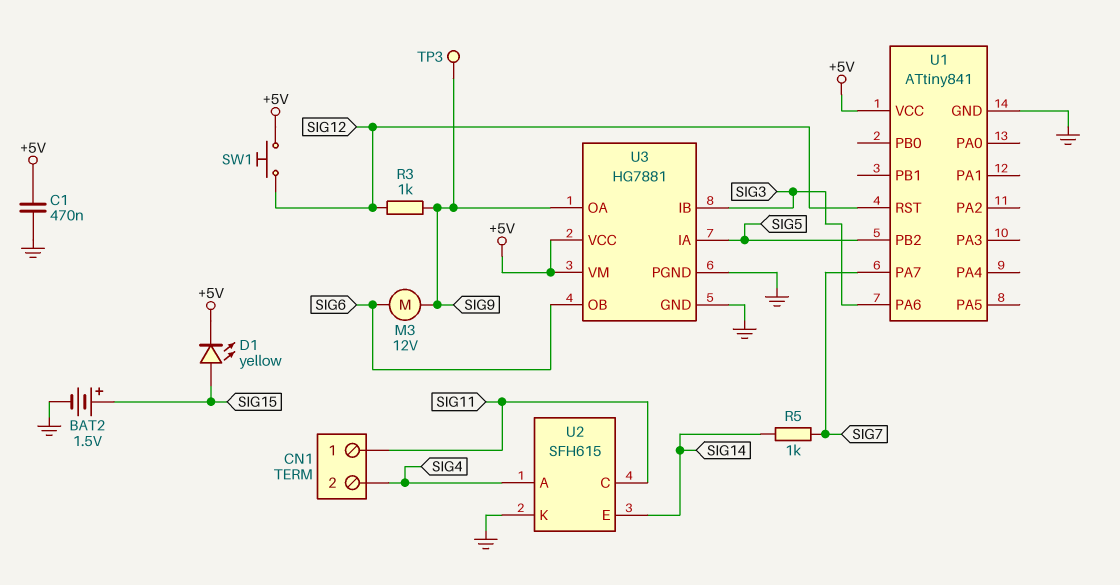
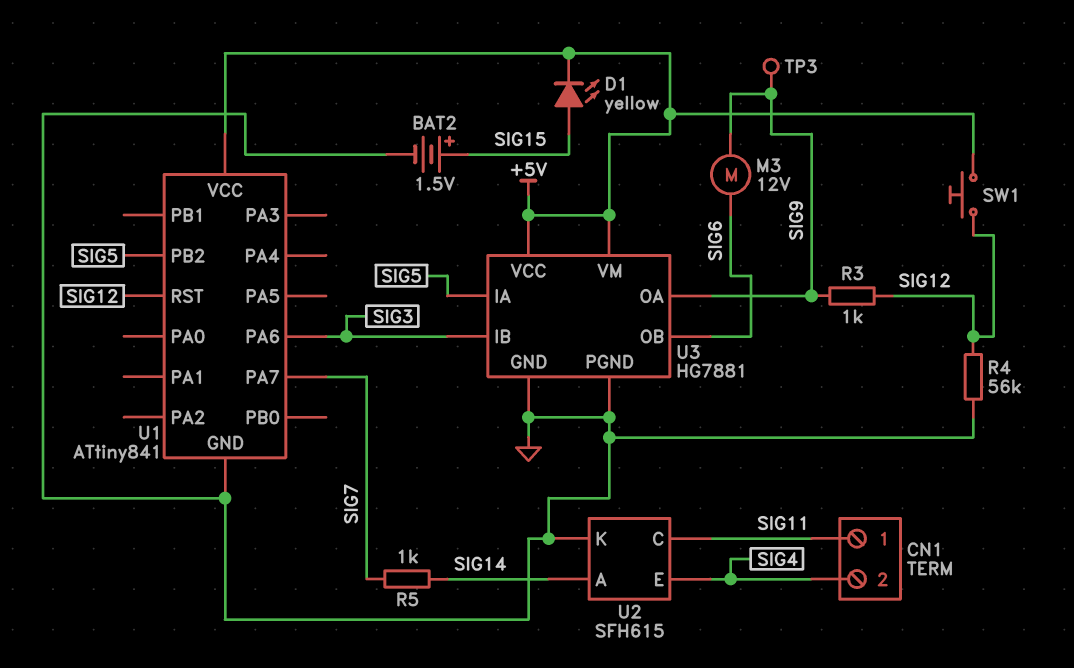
C1: 470nF (+5V, GND) -> none
R4: none -> 56k (GND, SIG12)
U2 pin A: SIG4 -> SIG14
U2 pin E: SIG14 -> SIG4

